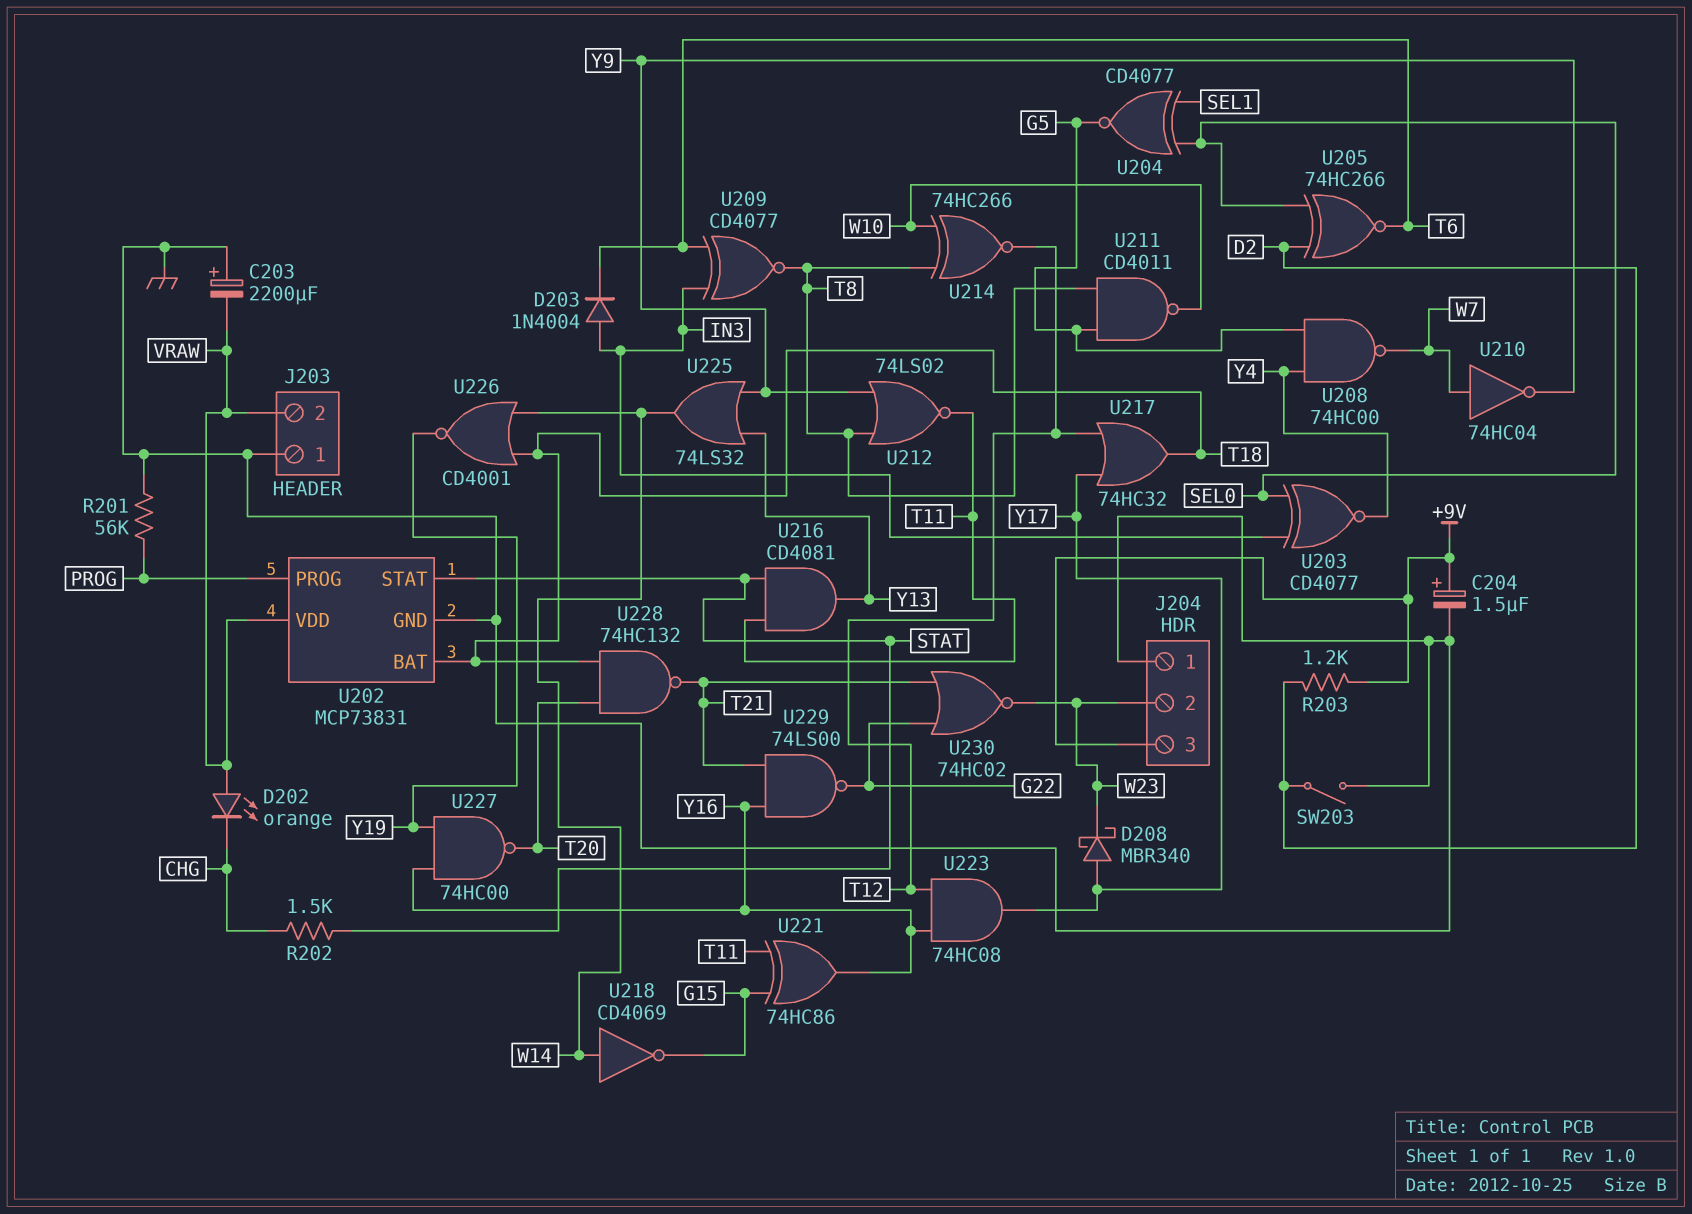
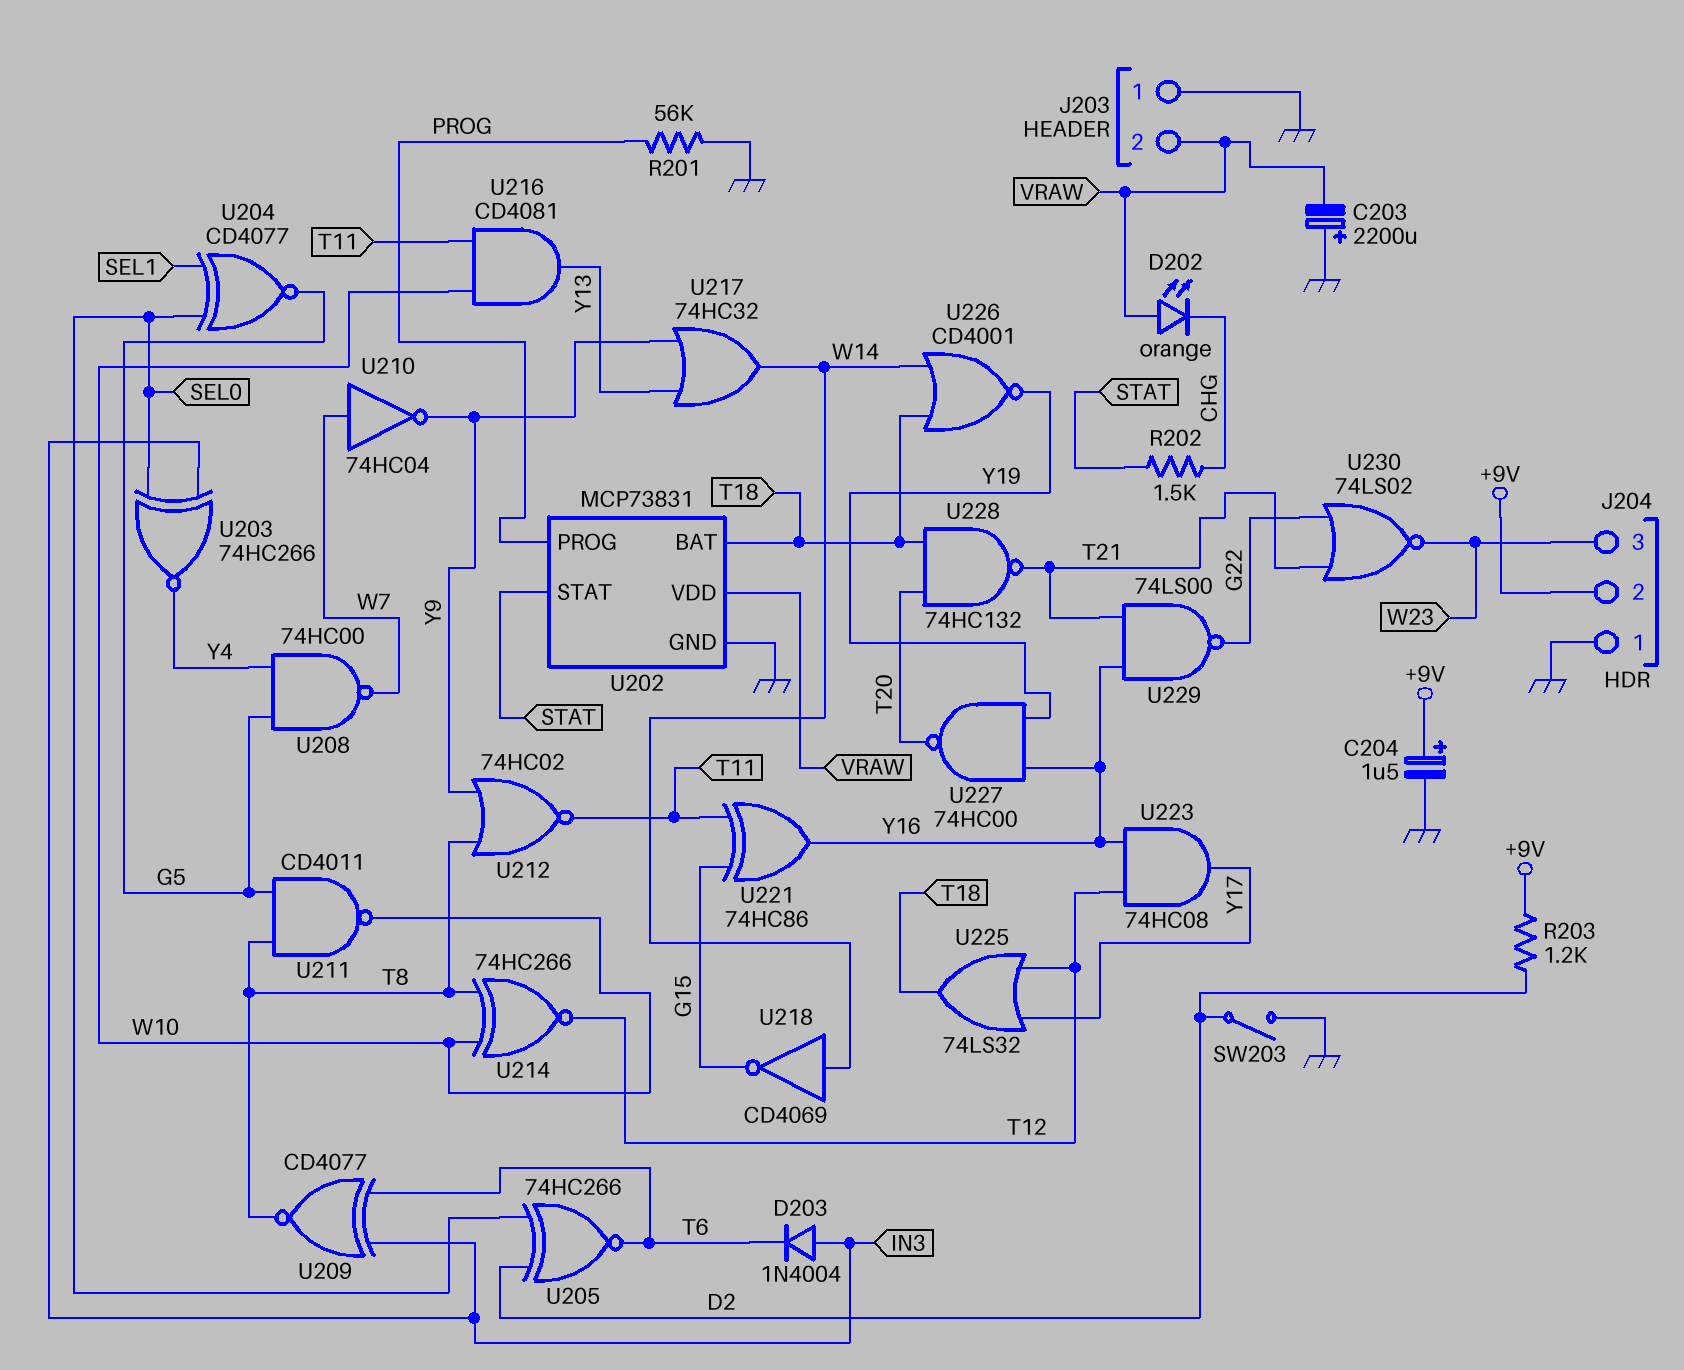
D208: schottky MBR340 (A Y17, K W23) -> none
J204 pin 2: W23 -> +9V
J204 pin 3: +9V -> W23
U203: XNOR CD4077 (in IN3, in SEL0, out Y4) -> XNOR 74HC266 (in IN3, in SEL0, out Y4)
U212: NOR 74LS02 (in T8, in Y9, out T11) -> NOR 74HC02 (in T8, in Y9, out T11)
U216: AND CD4081 (in STAT, in T11, out Y13) -> AND CD4081 (in T11, in W10, out Y13)
U217: OR 74HC32 (in T12, in Y17, out T18) -> OR 74HC32 (in Y9, in Y13, out W14)
U225: OR 74LS32 (in Y9, in Y13, out W14) -> OR 74LS32 (in T12, in Y17, out T18)
U230: NOR 74HC02 (in G22, in T21, out W23) -> NOR 74LS02 (in G22, in T21, out W23)

